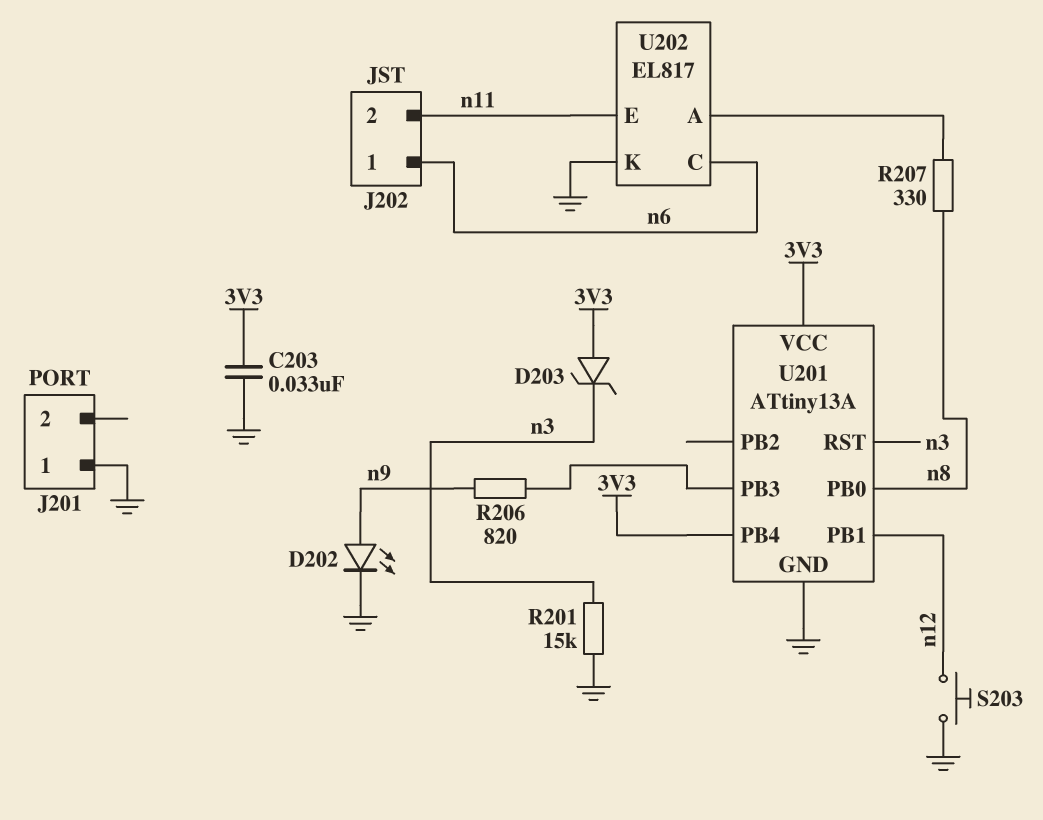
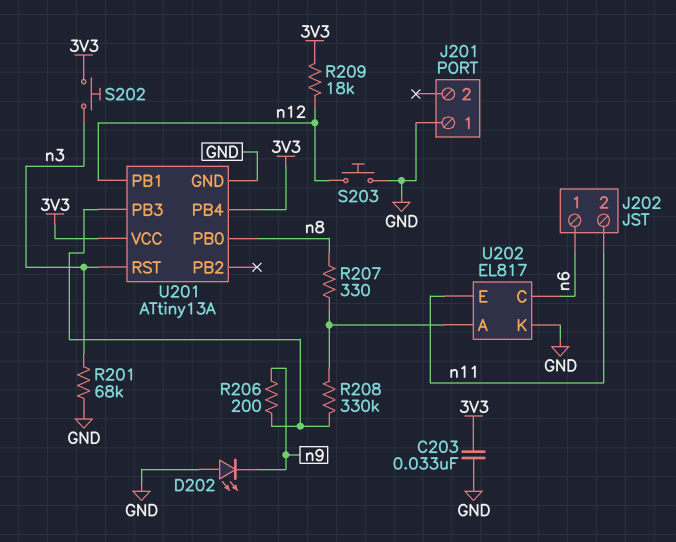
D202: LED (A n9, K GND) -> LED (A GND, K n9)
D203: zener (A 3V3, K n3) -> none
R201: 15k (GND, n3) -> 68k (GND, n3)
R206: 820 (U201/PB3, n9) -> 200 (U201/PB3, n9)
R208: none -> 330k (U201/PB3, U202/A)
R209: none -> 18k (3V3, n12)
S202: none -> button (3V3, n3)

